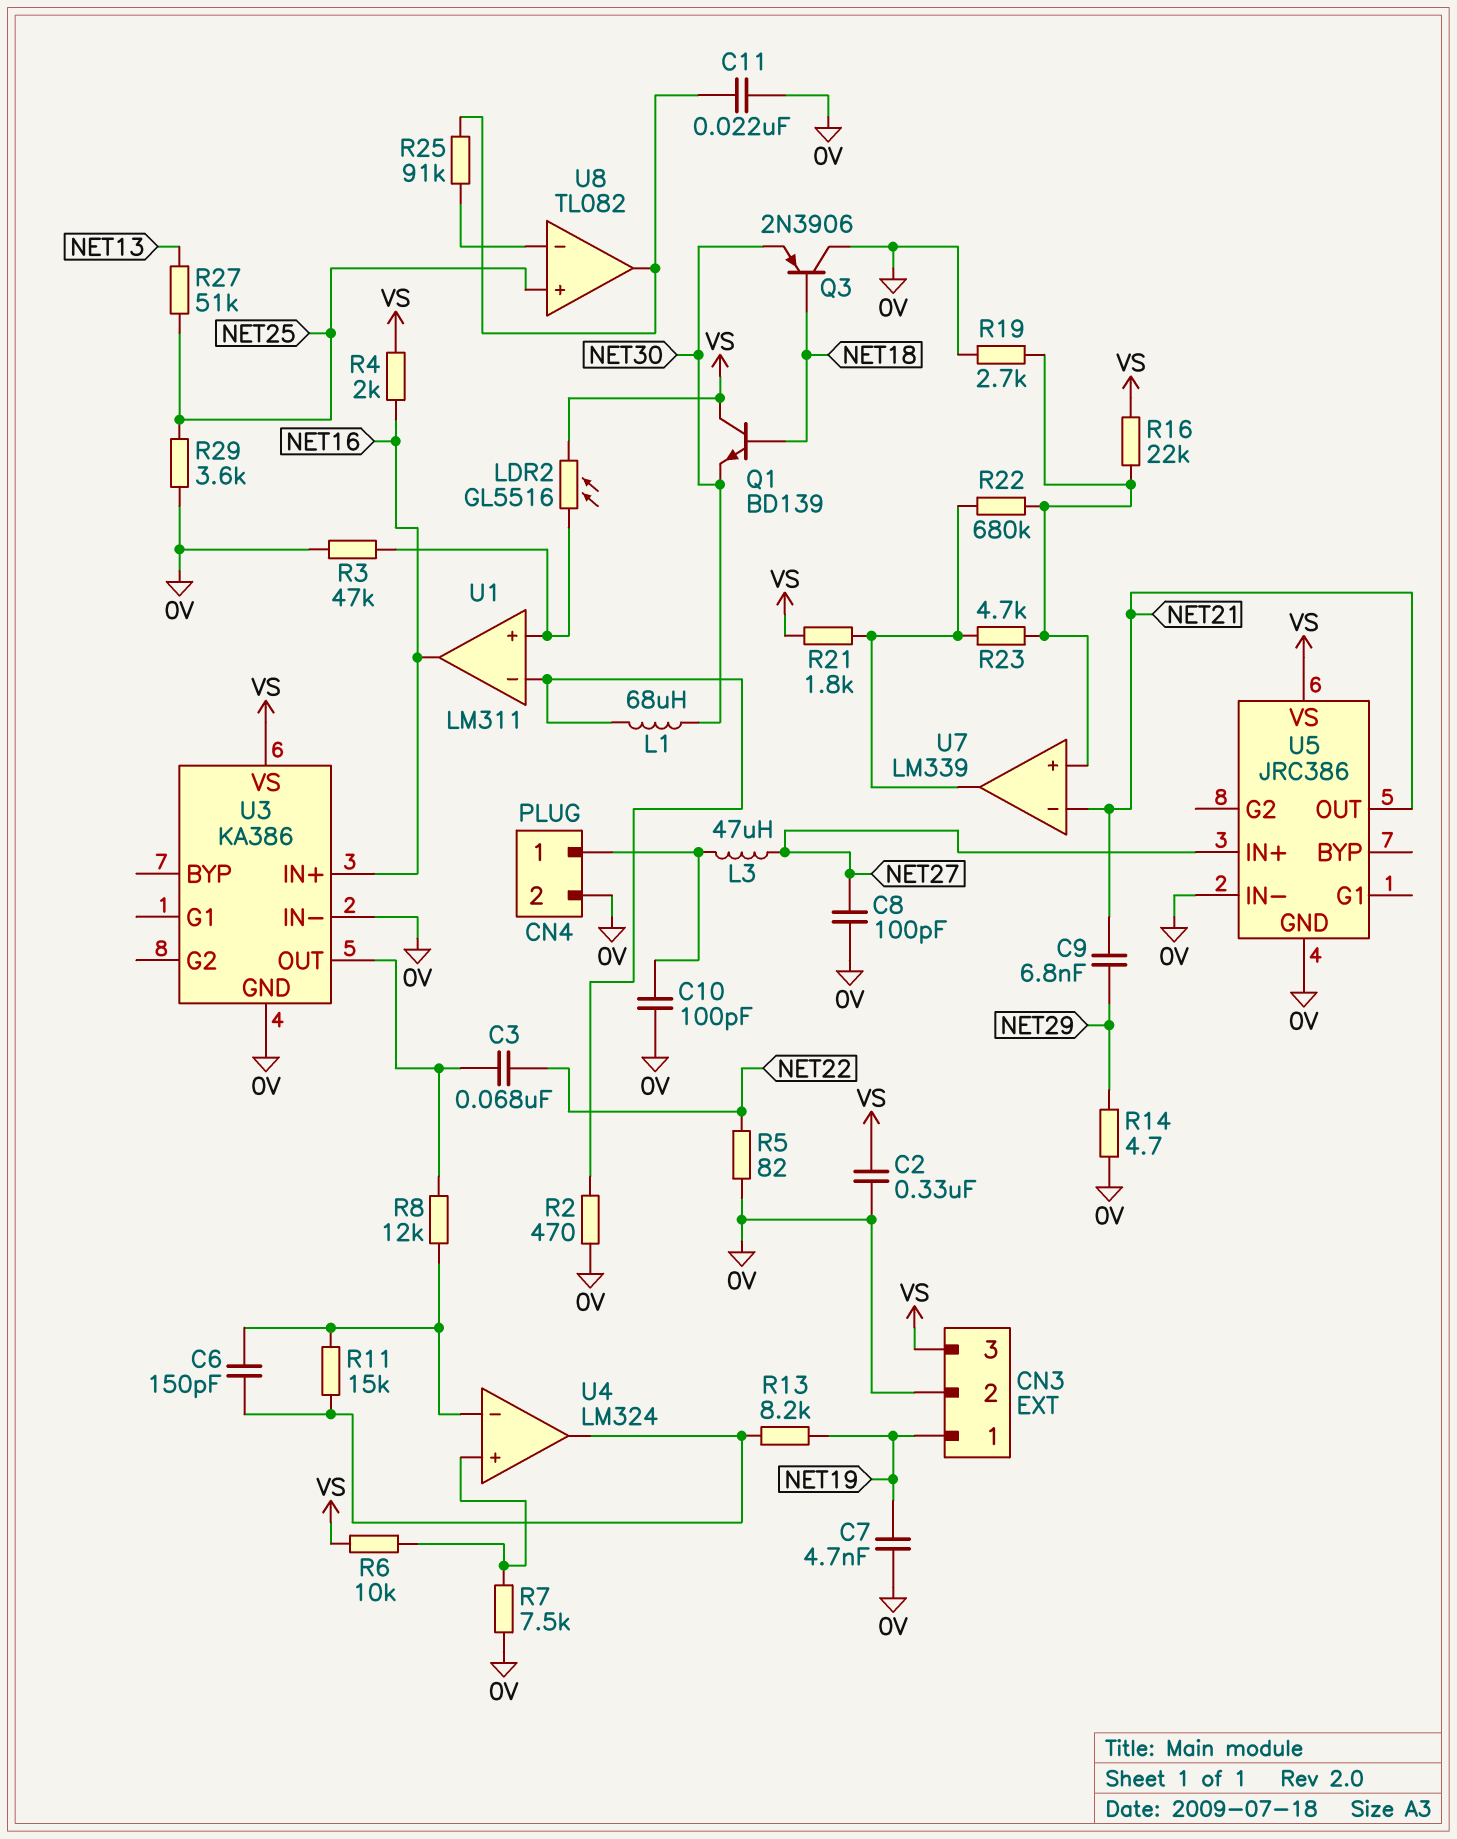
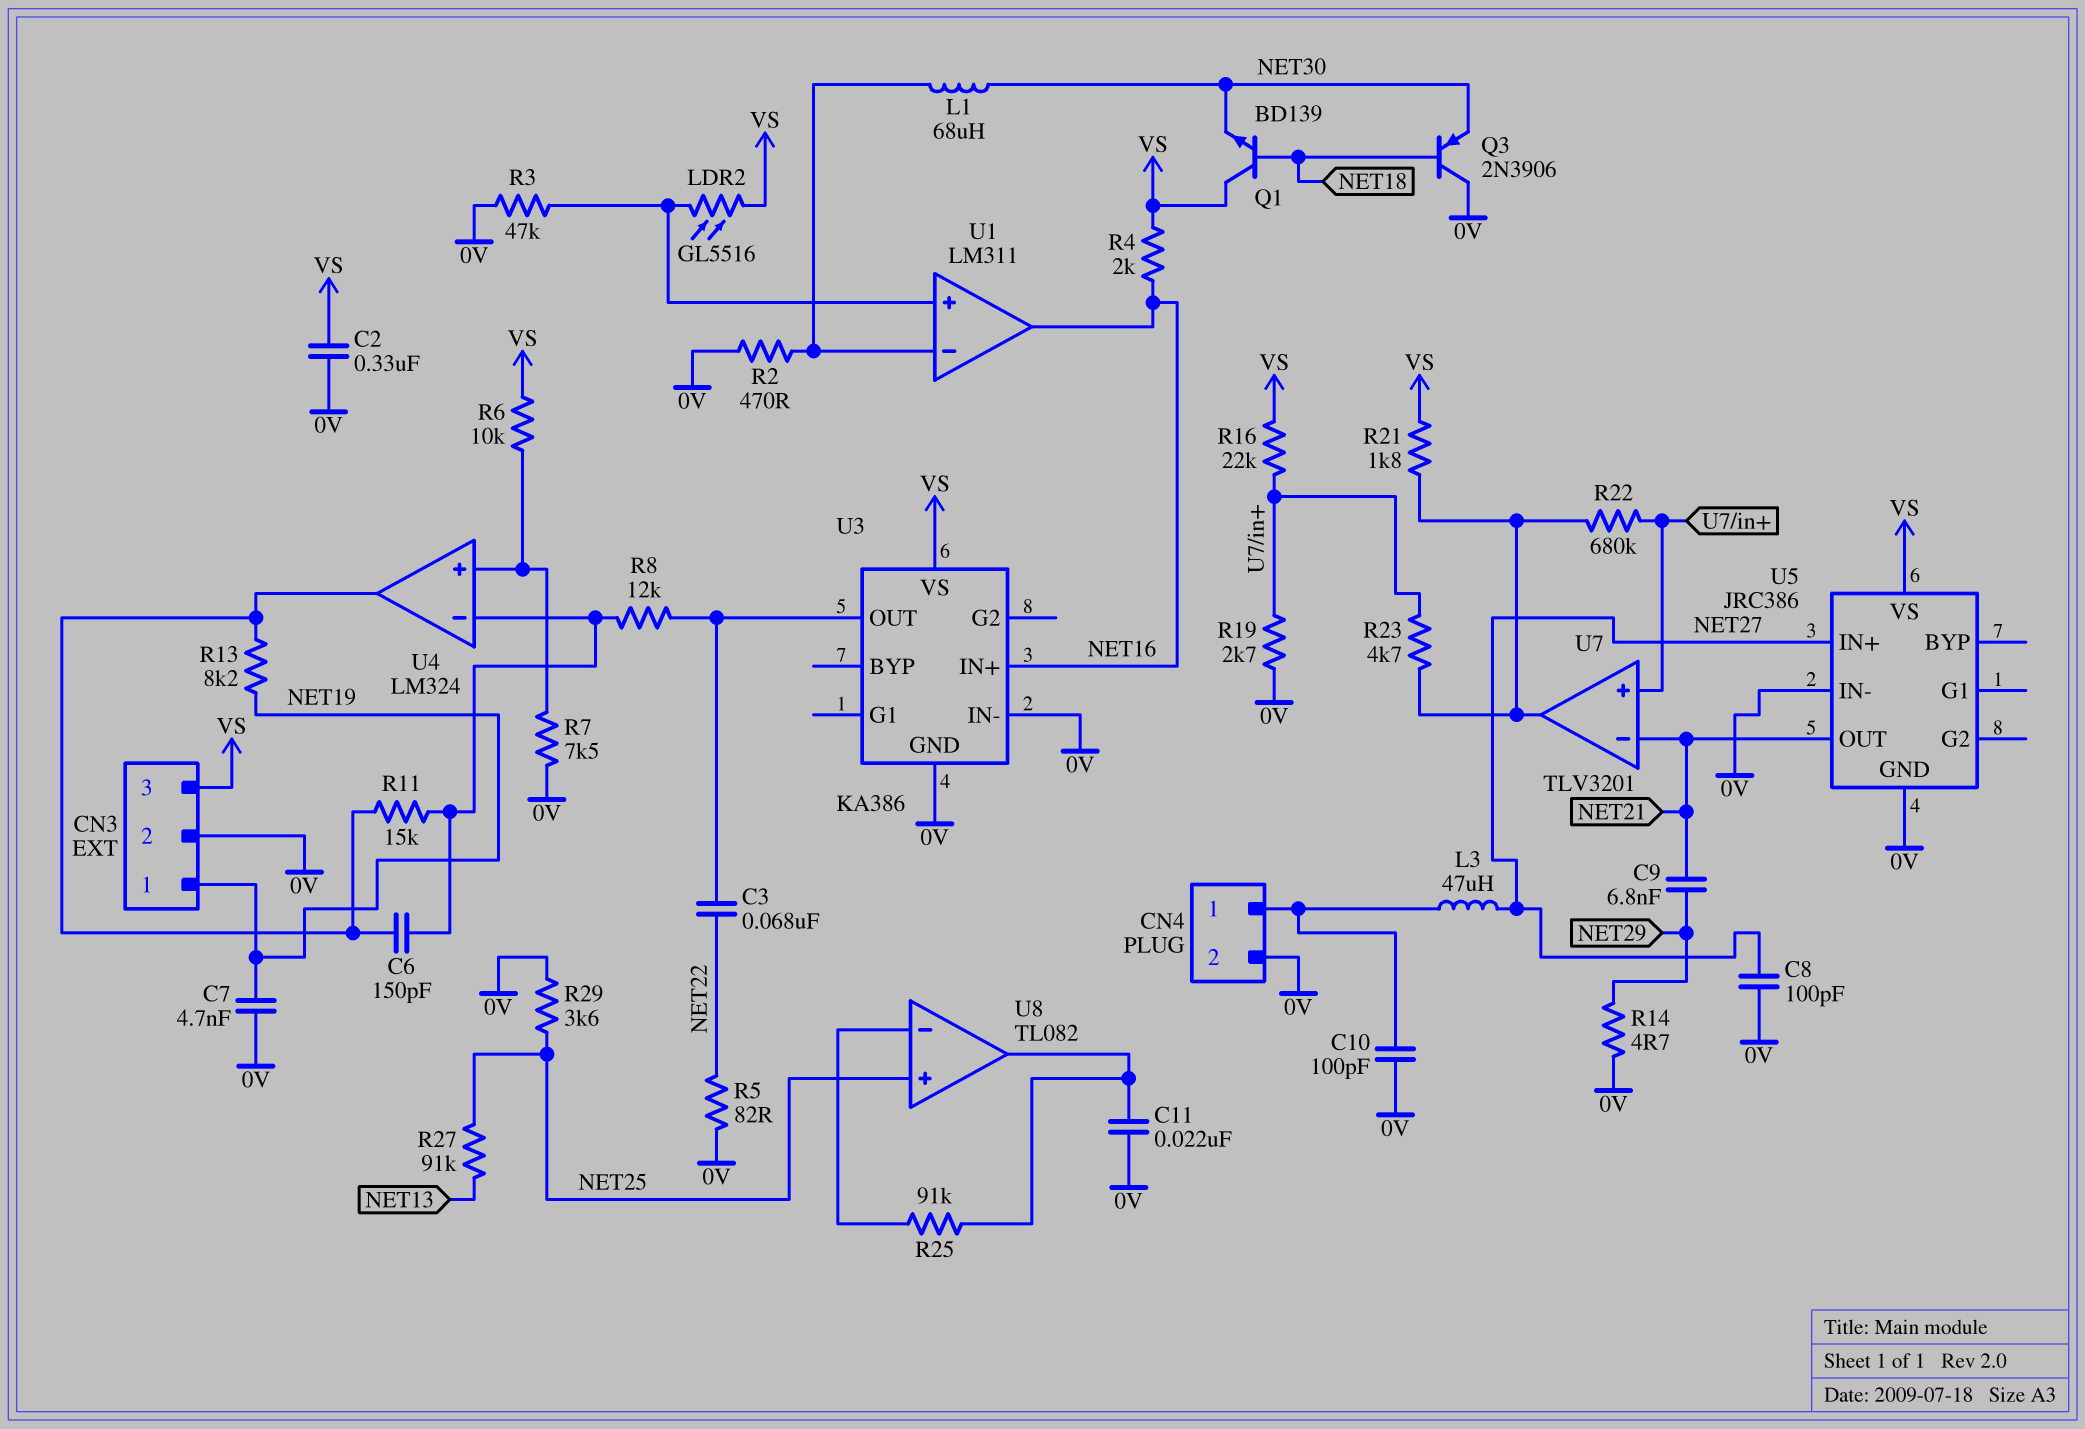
R27: 51k (NET13, NET25) -> 91k (NET13, NET25)
U7: LM339 -> TLV3201

